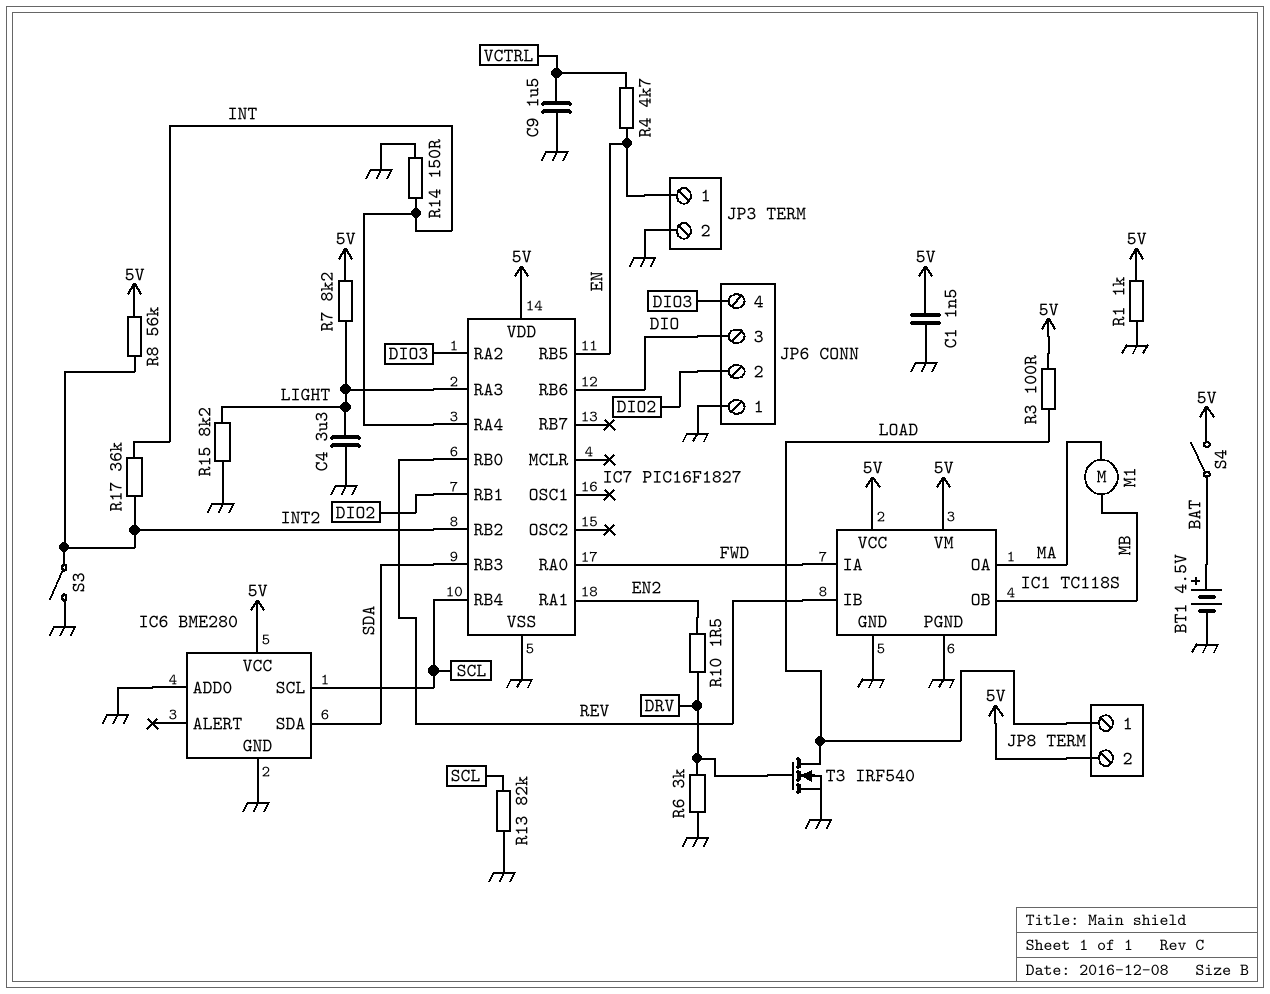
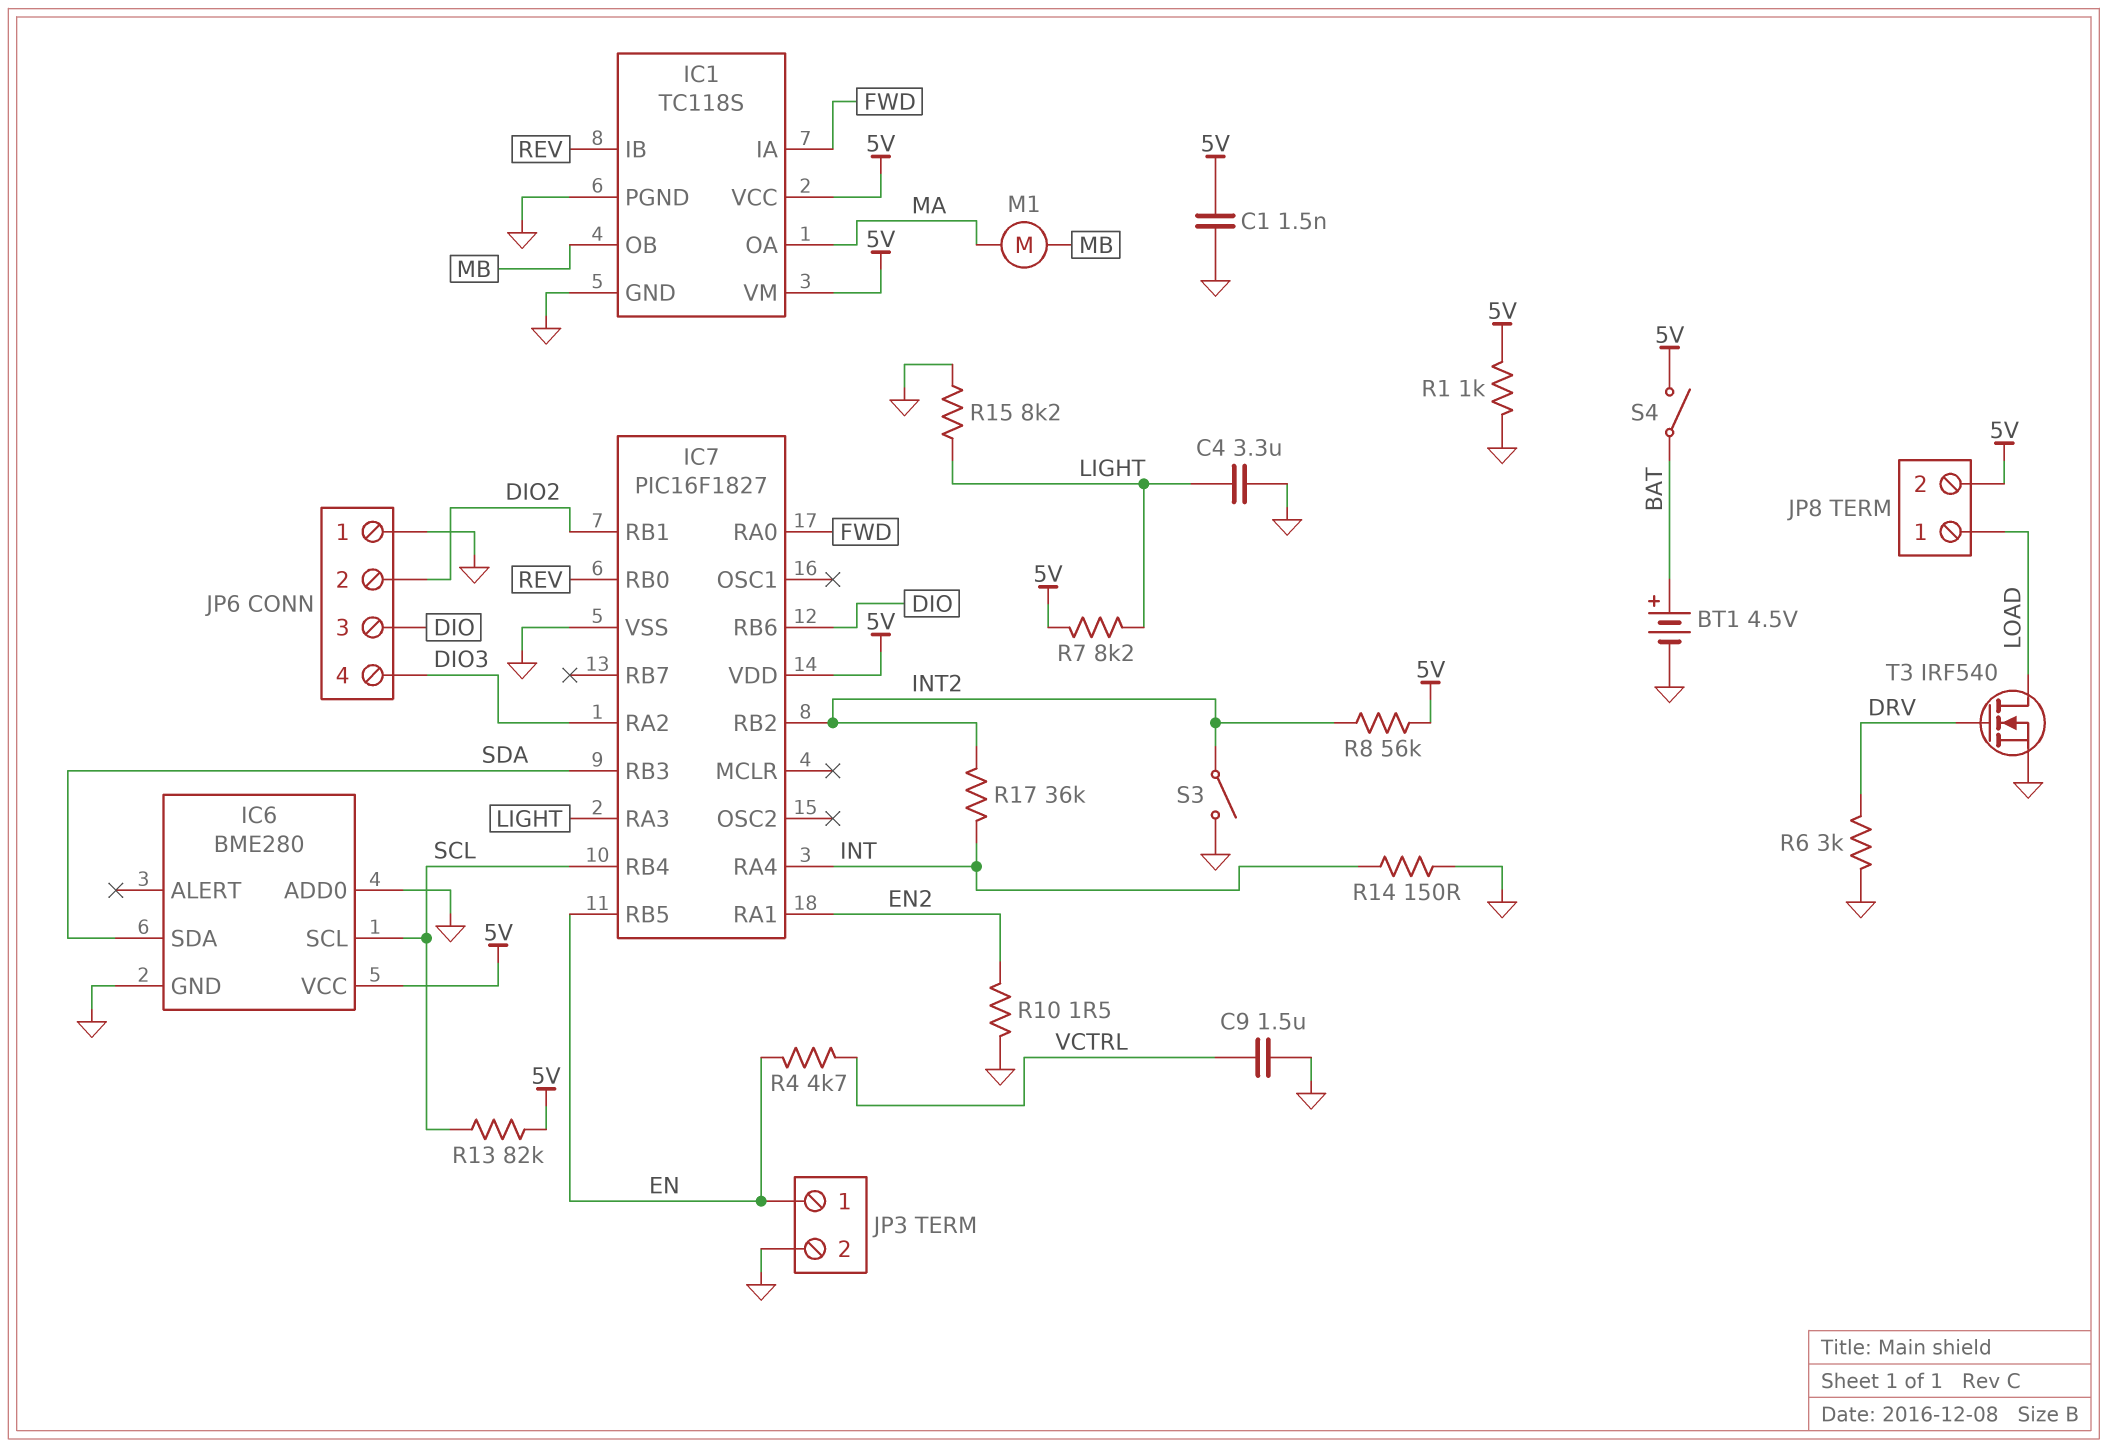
R3: 100 (5V, LOAD) -> none
R10: 1.5 (DRV, EN2) -> 1.5 (EN2, GND)
R13: 82k (GND, SCL) -> 82k (5V, SCL)

